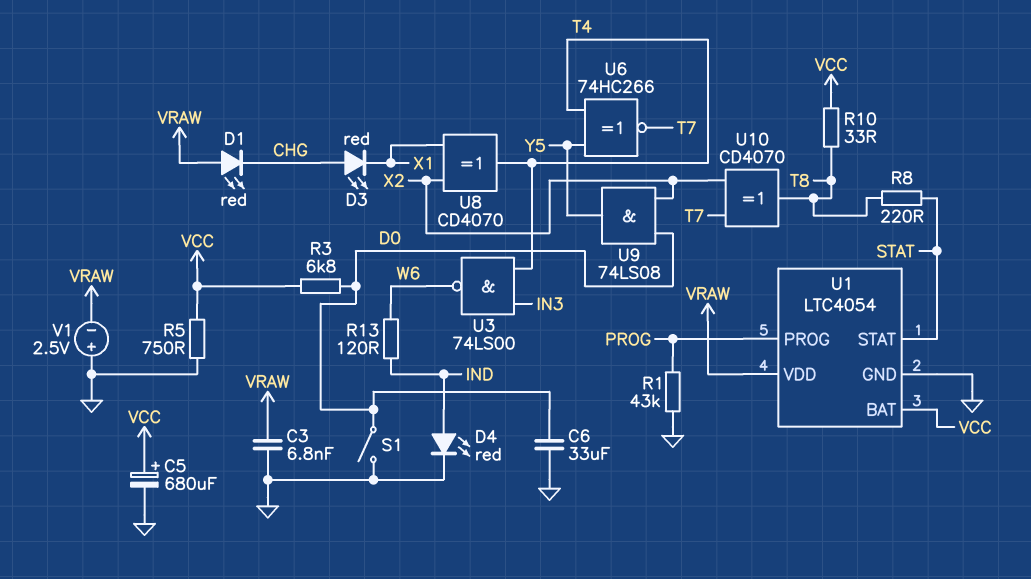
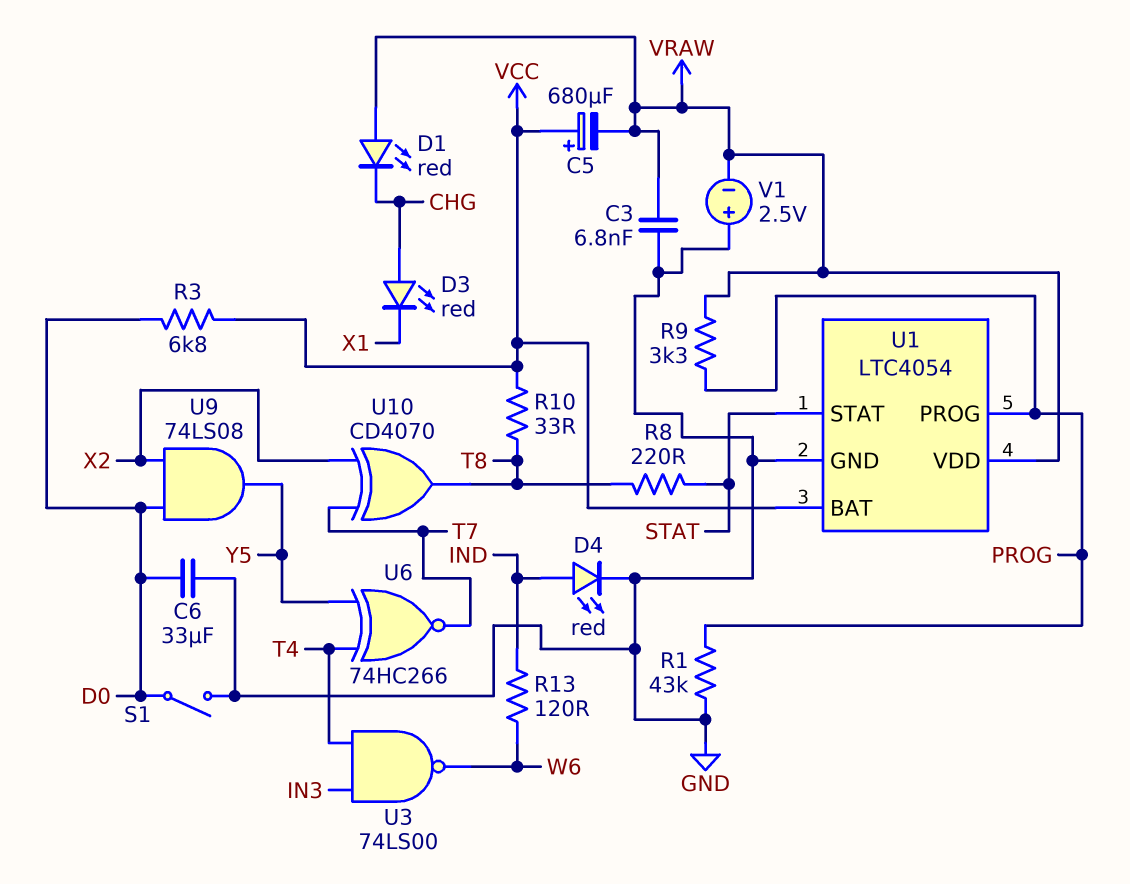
C5: 680uF (plus VCC, minus GND) -> 680uF (plus VCC, minus VRAW)
R5: 750 (GND, VCC) -> none
R9: none -> 3.3k (PROG, VRAW)
U8: XOR CD4070 (in X1, in X2, out T4) -> none

